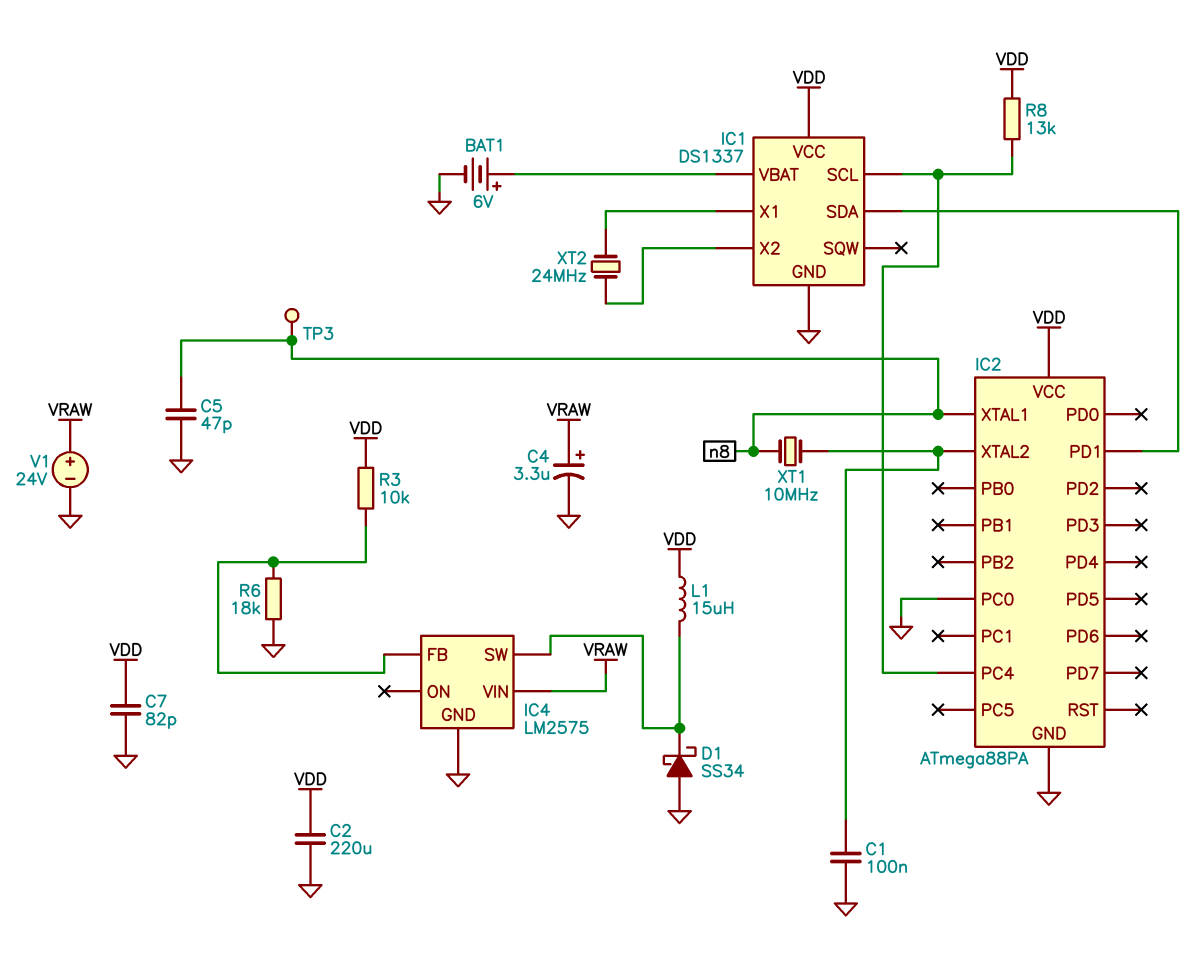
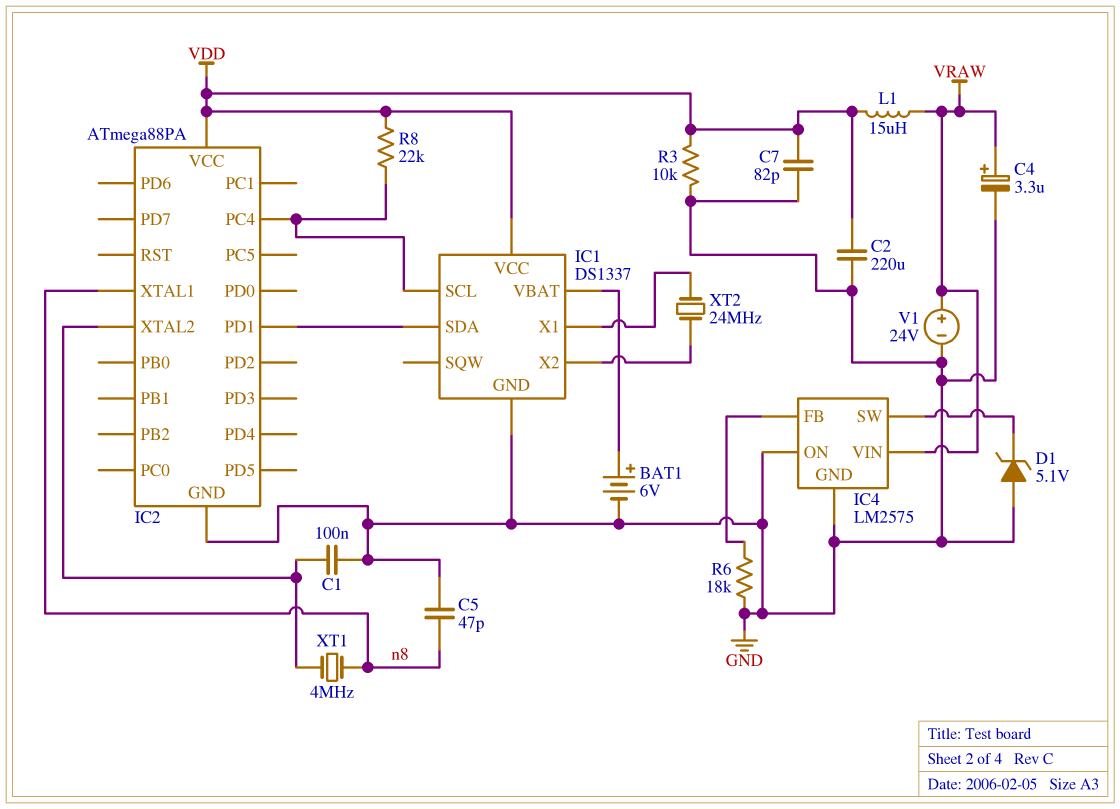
D1: schottky SS34 (A GND, K IC4/SW) -> zener 5.1V (A GND, K IC4/SW)
IC2 pin PC0: GND -> none
IC4 pin ON: none -> GND
L1: 15uH (IC4/SW, VDD) -> 15uH (VDD, VRAW)
R3: 10k (IC4/FB, VDD) -> 10k (GND, VDD)
R8: 13k (IC1/SCL, VDD) -> 22k (IC1/SCL, VDD)
TP3: test point (n8) -> none
XT1: 10MHz (IC2/XTAL2, n8) -> 4MHz (IC2/XTAL2, n8)

